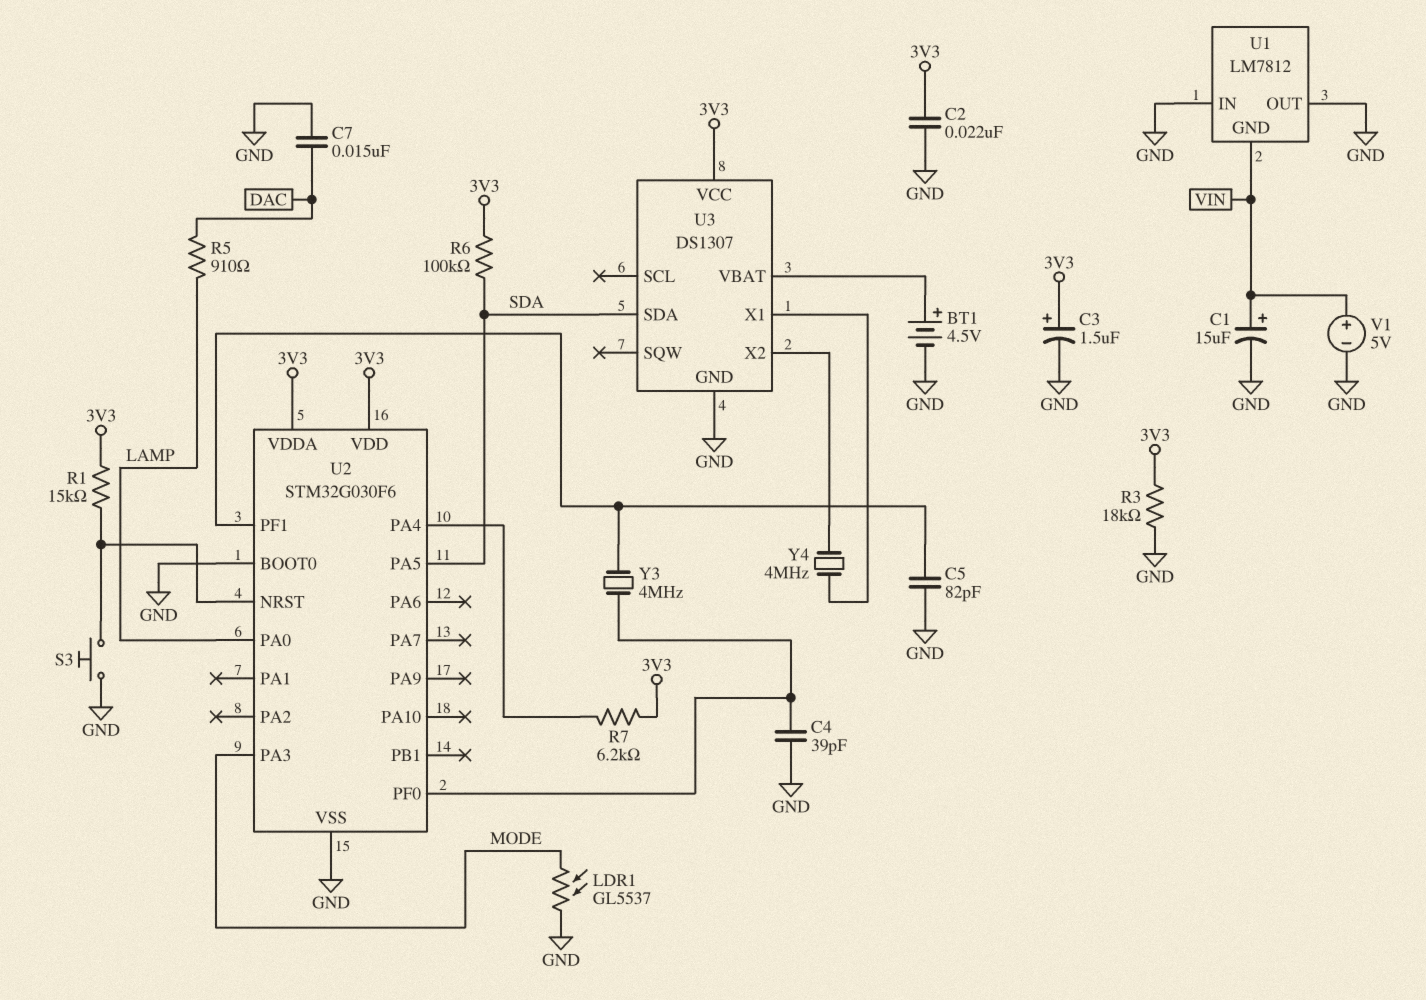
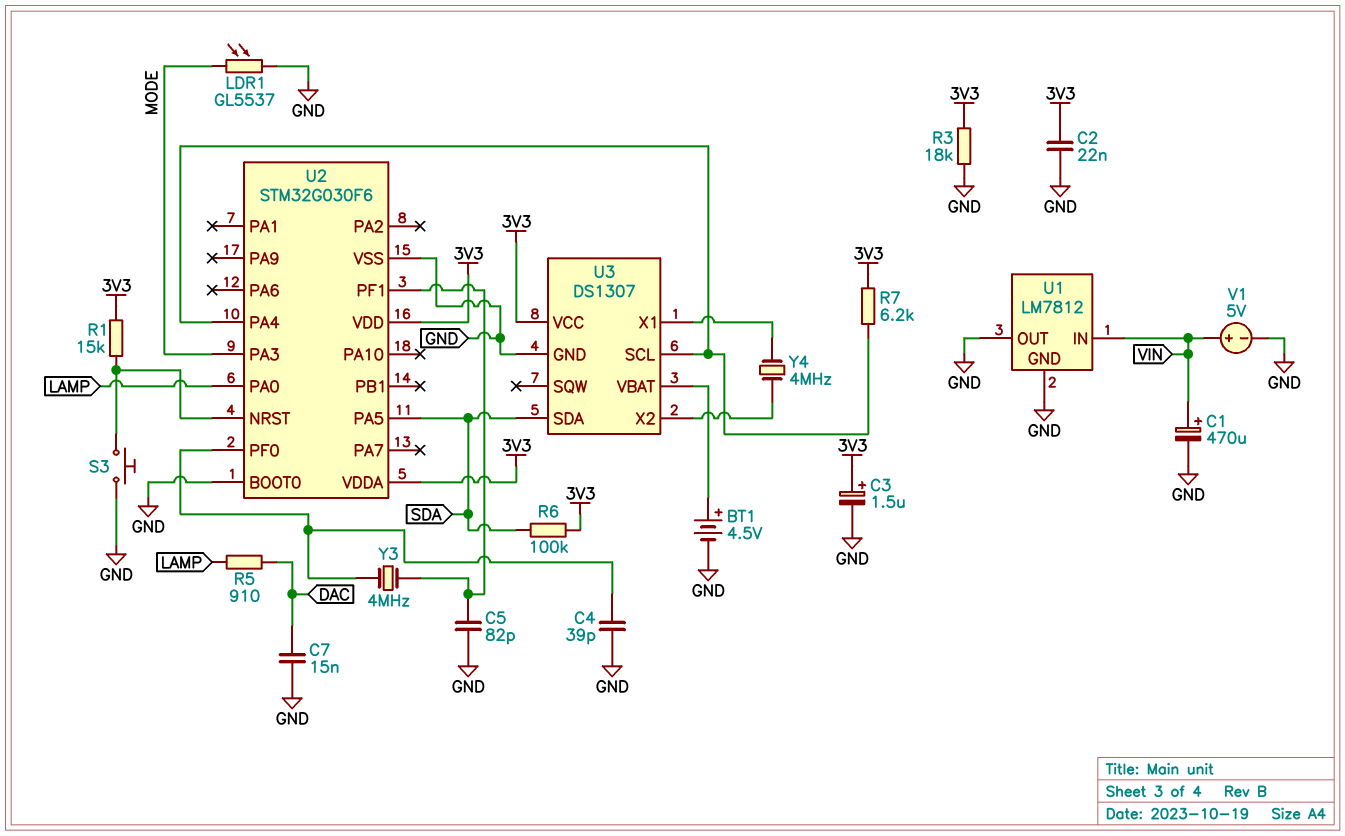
C1: 15uF (plus VIN, minus GND) -> 470uF (plus VIN, minus GND)
U1 pin GND: VIN -> GND
U1 pin IN: GND -> VIN
U3 pin SCL: none -> U2/PA4

